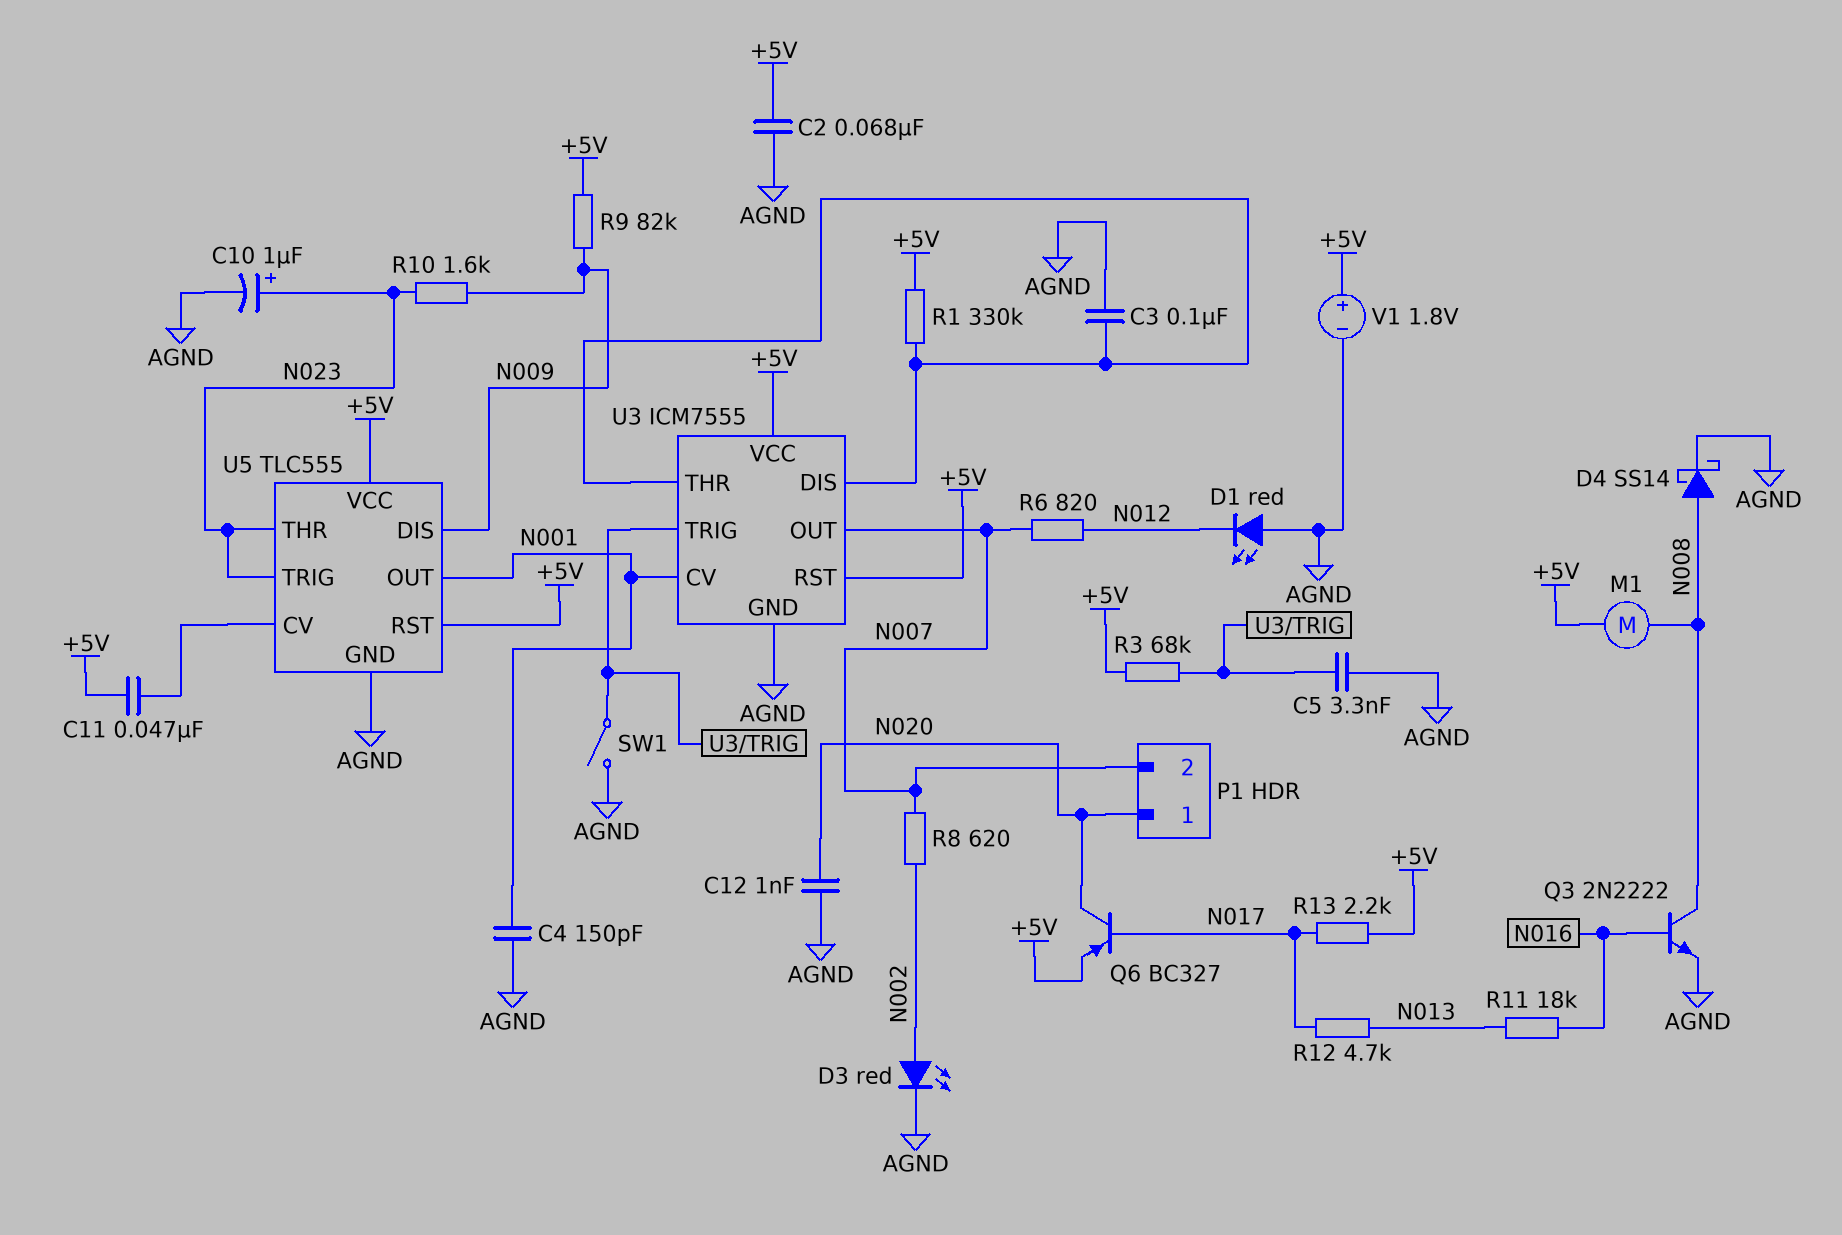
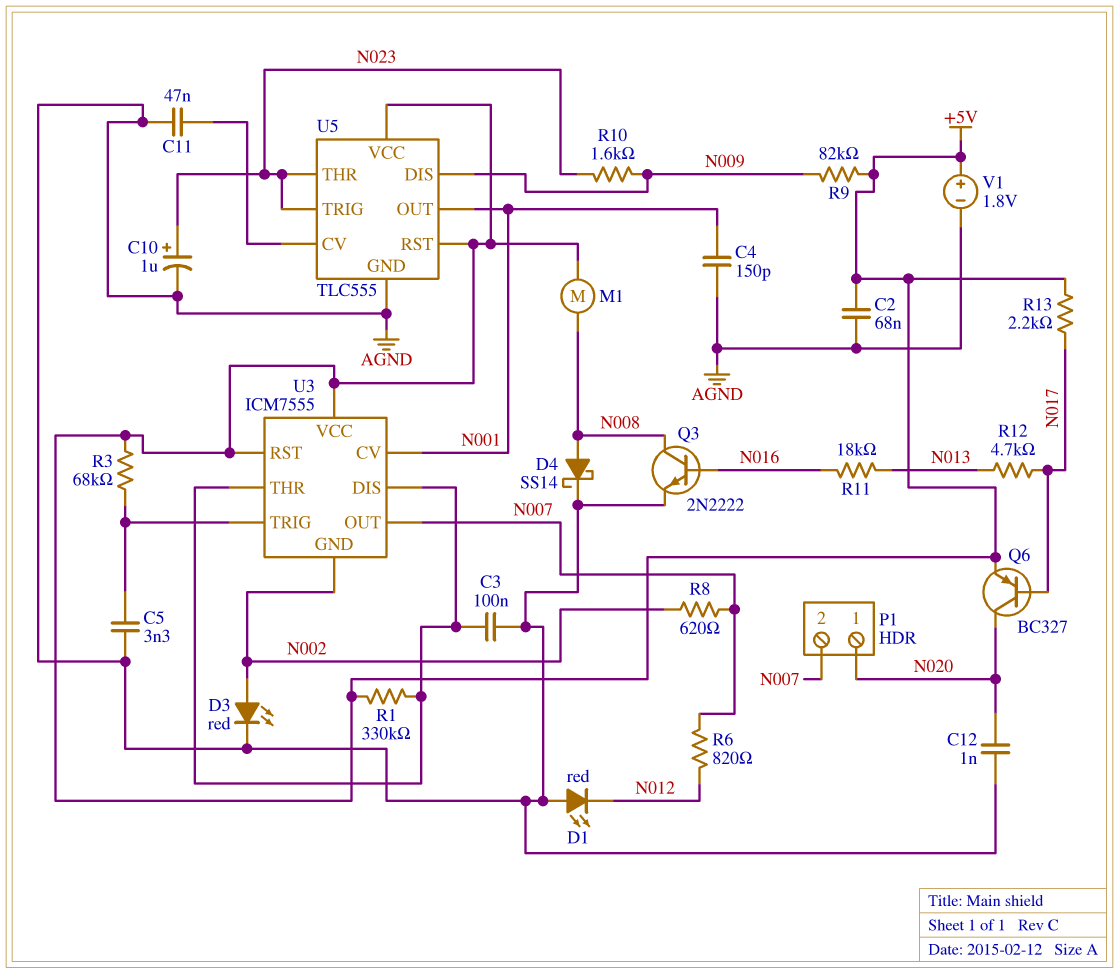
C11: 47nF (+5V, U5/CV) -> 47nF (AGND, U5/CV)
SW1: switch (AGND, U3/TRIG) -> none
U3 pin GND: AGND -> N002

